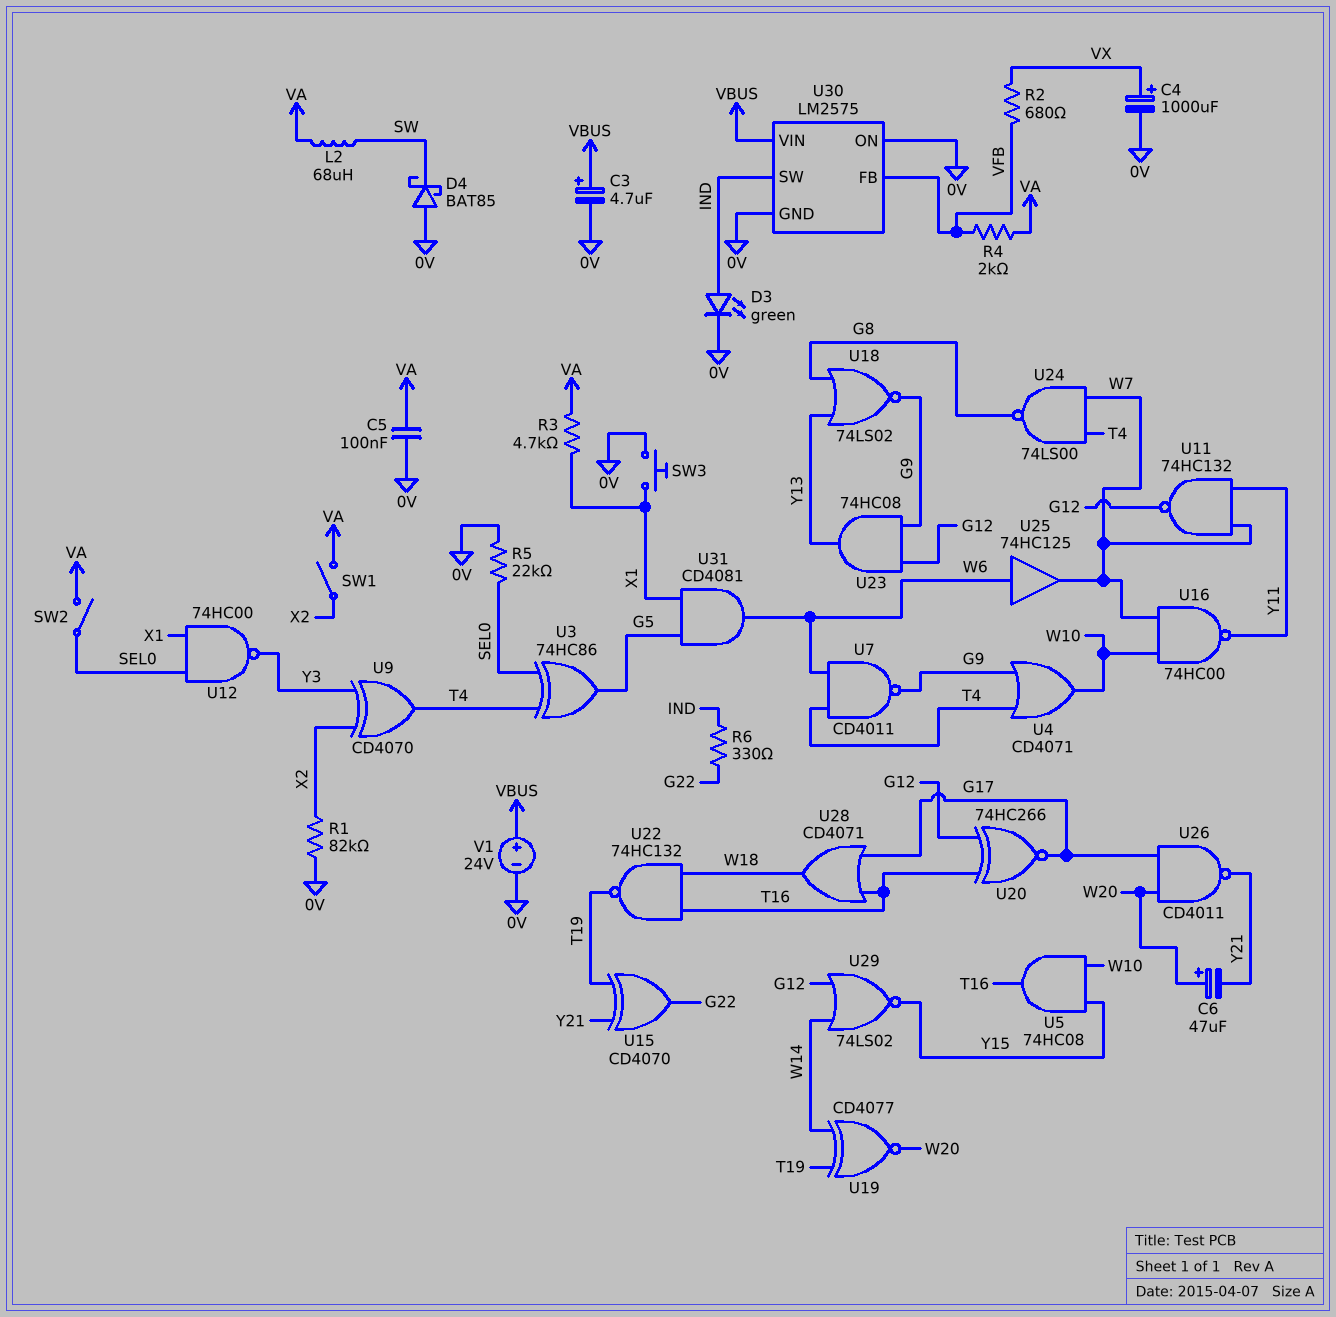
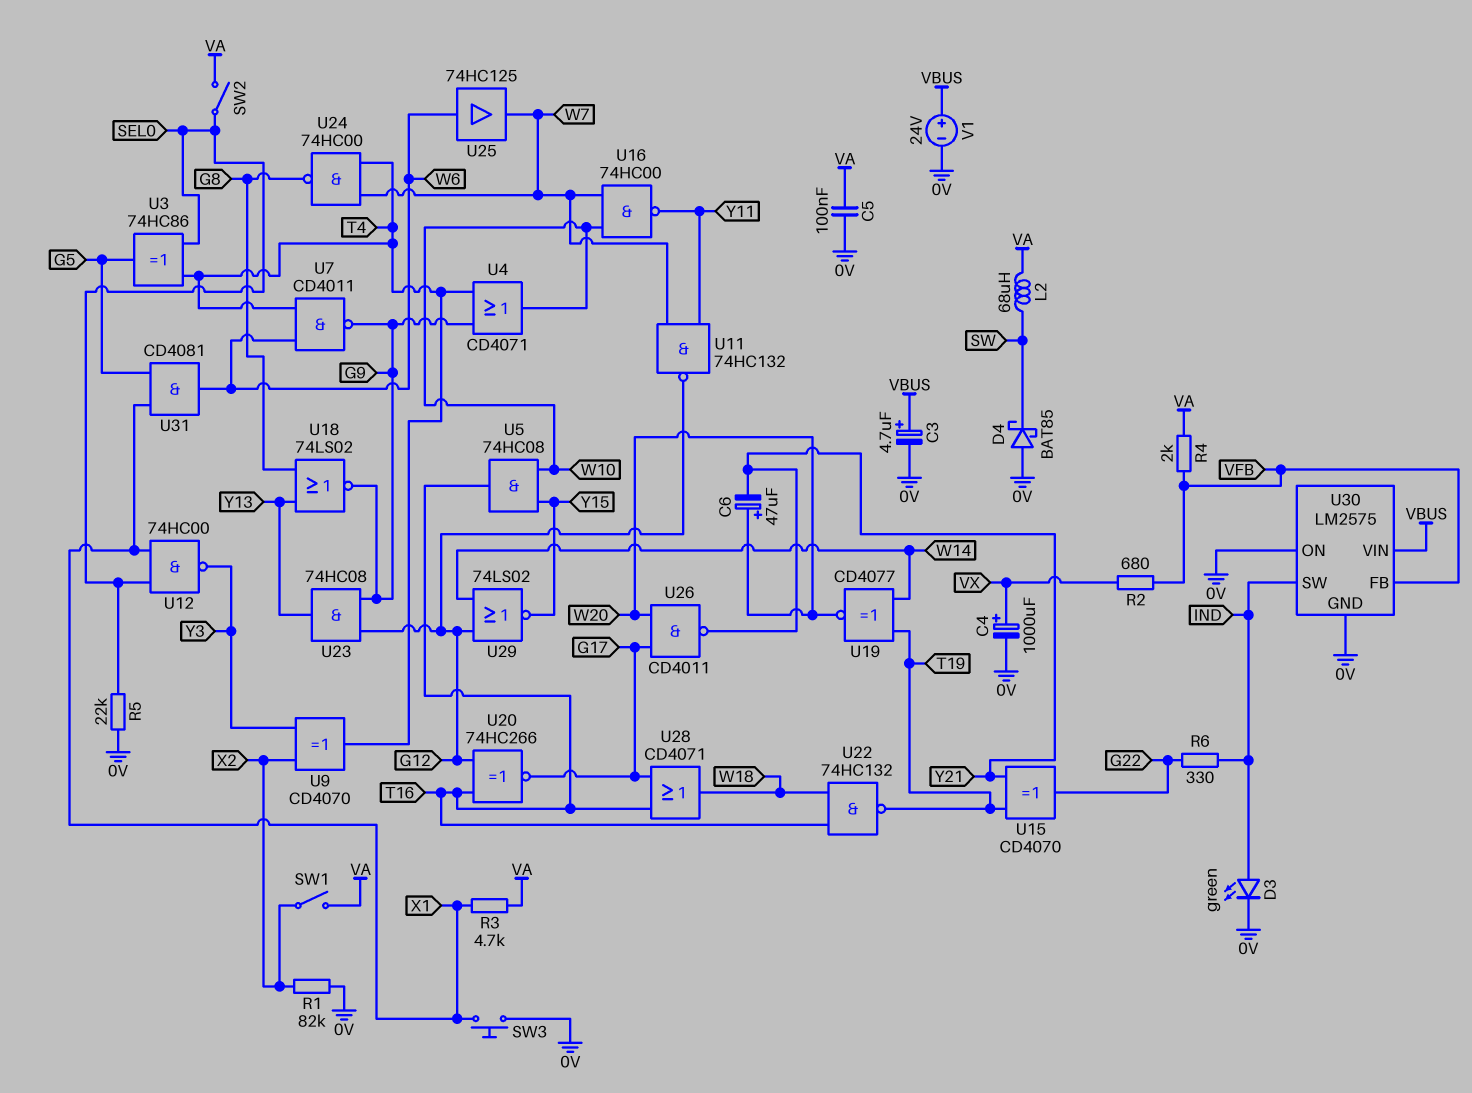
U24: NAND 74LS00 (in T4, in W7, out G8) -> NAND 74HC00 (in T4, in W7, out G8)

